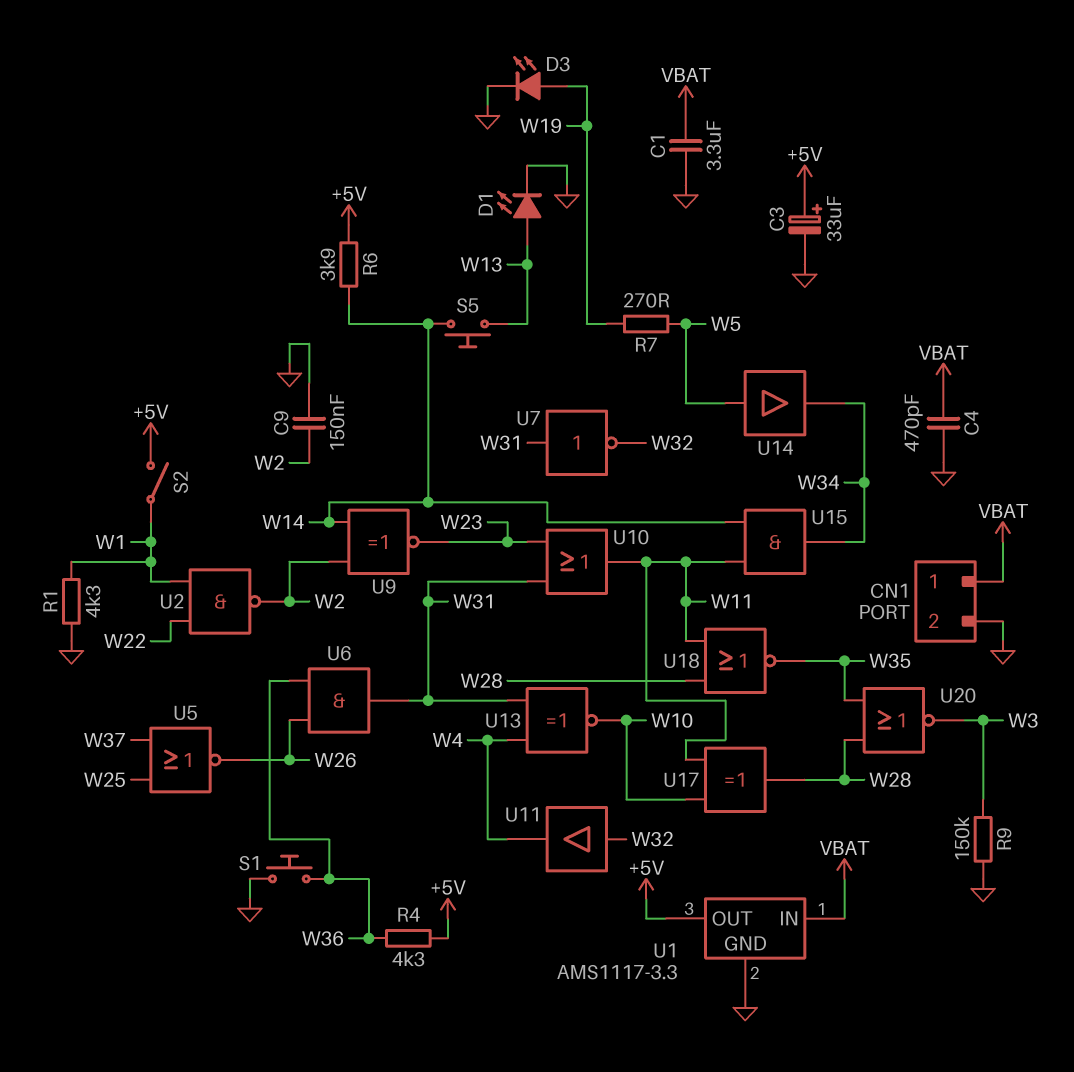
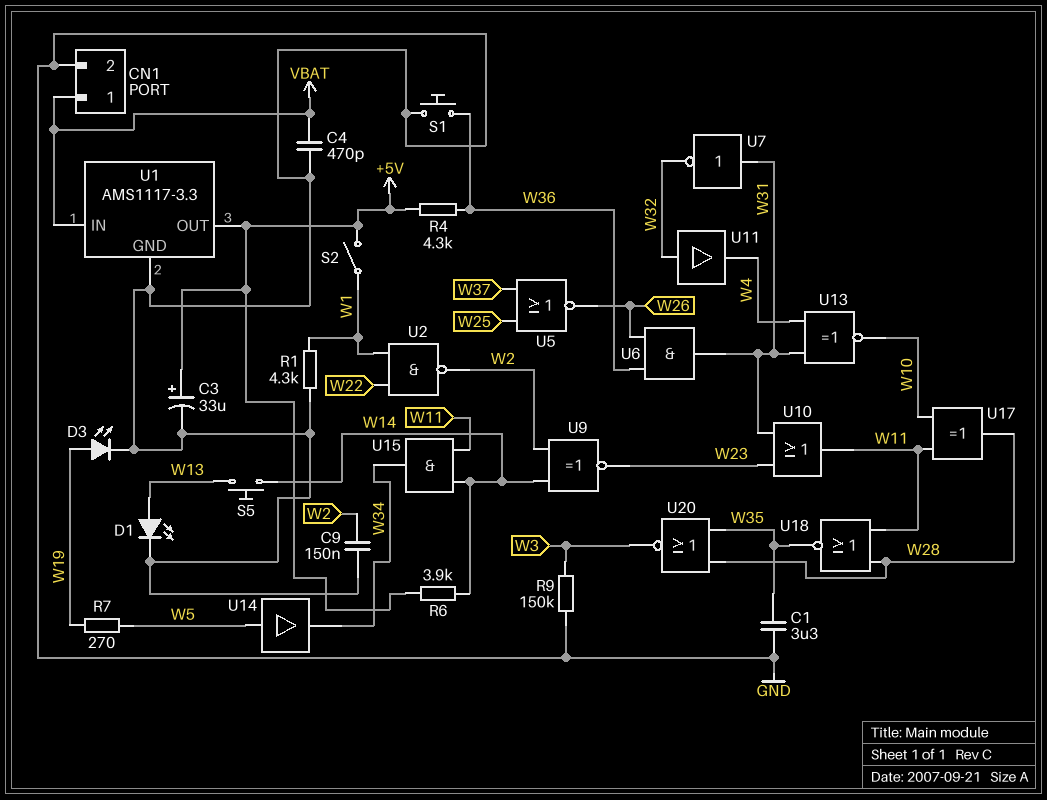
C1: 3.3uF (GND, VBAT) -> 3.3uF (GND, W35)

